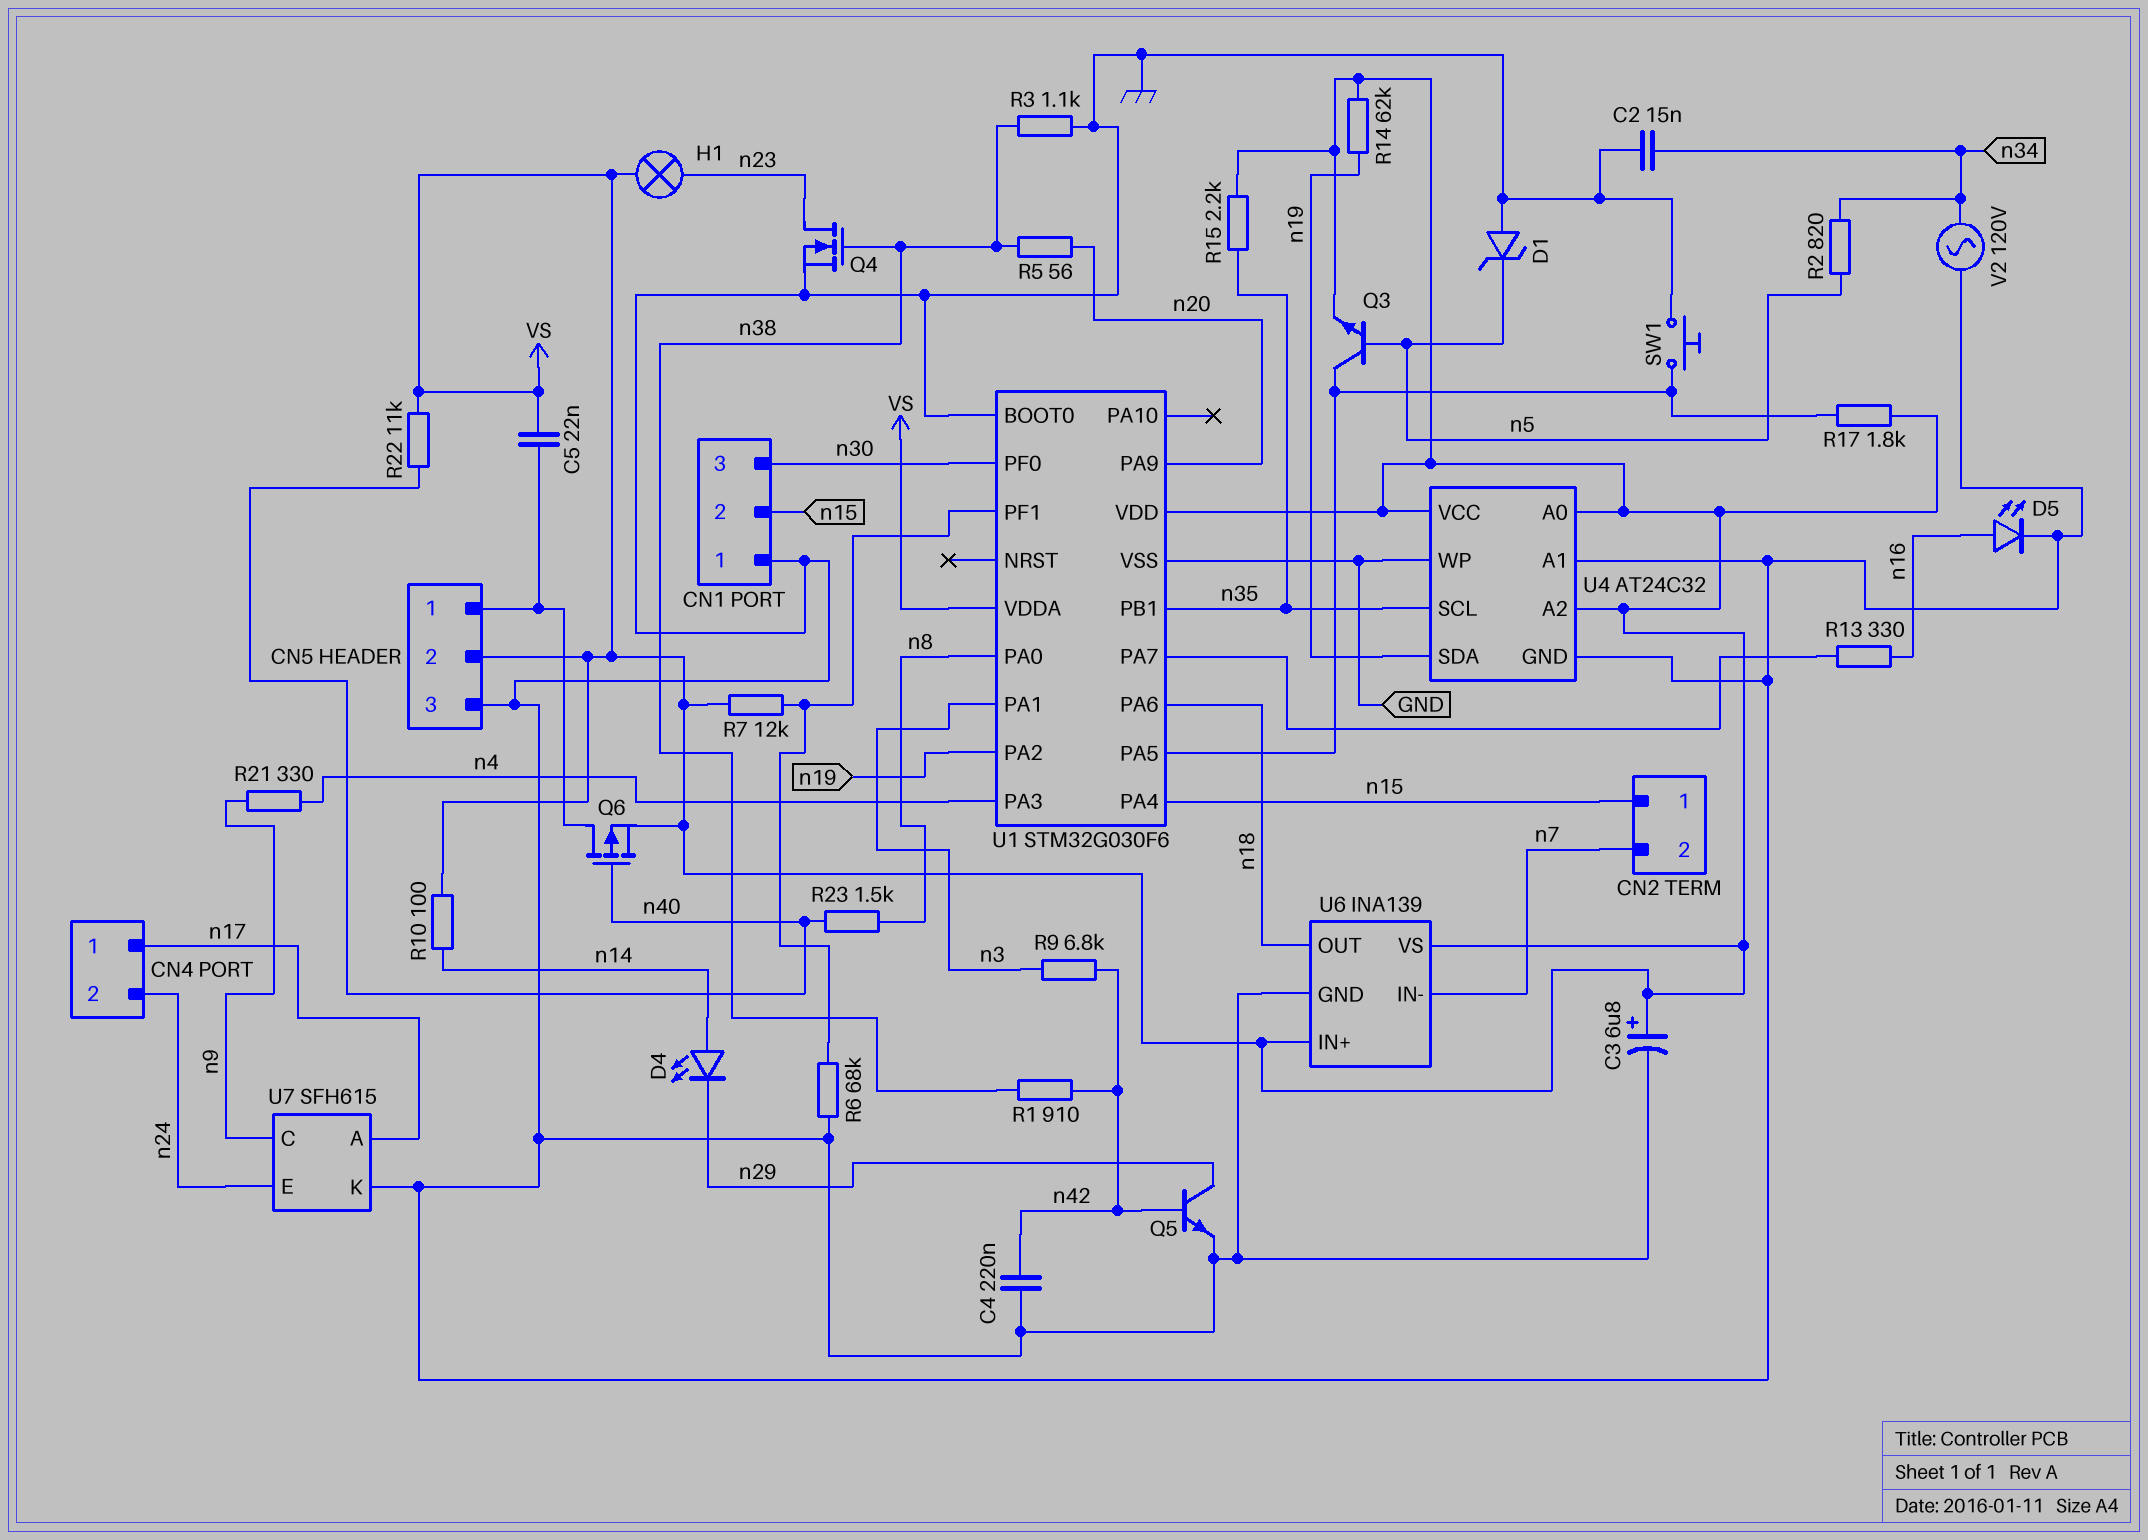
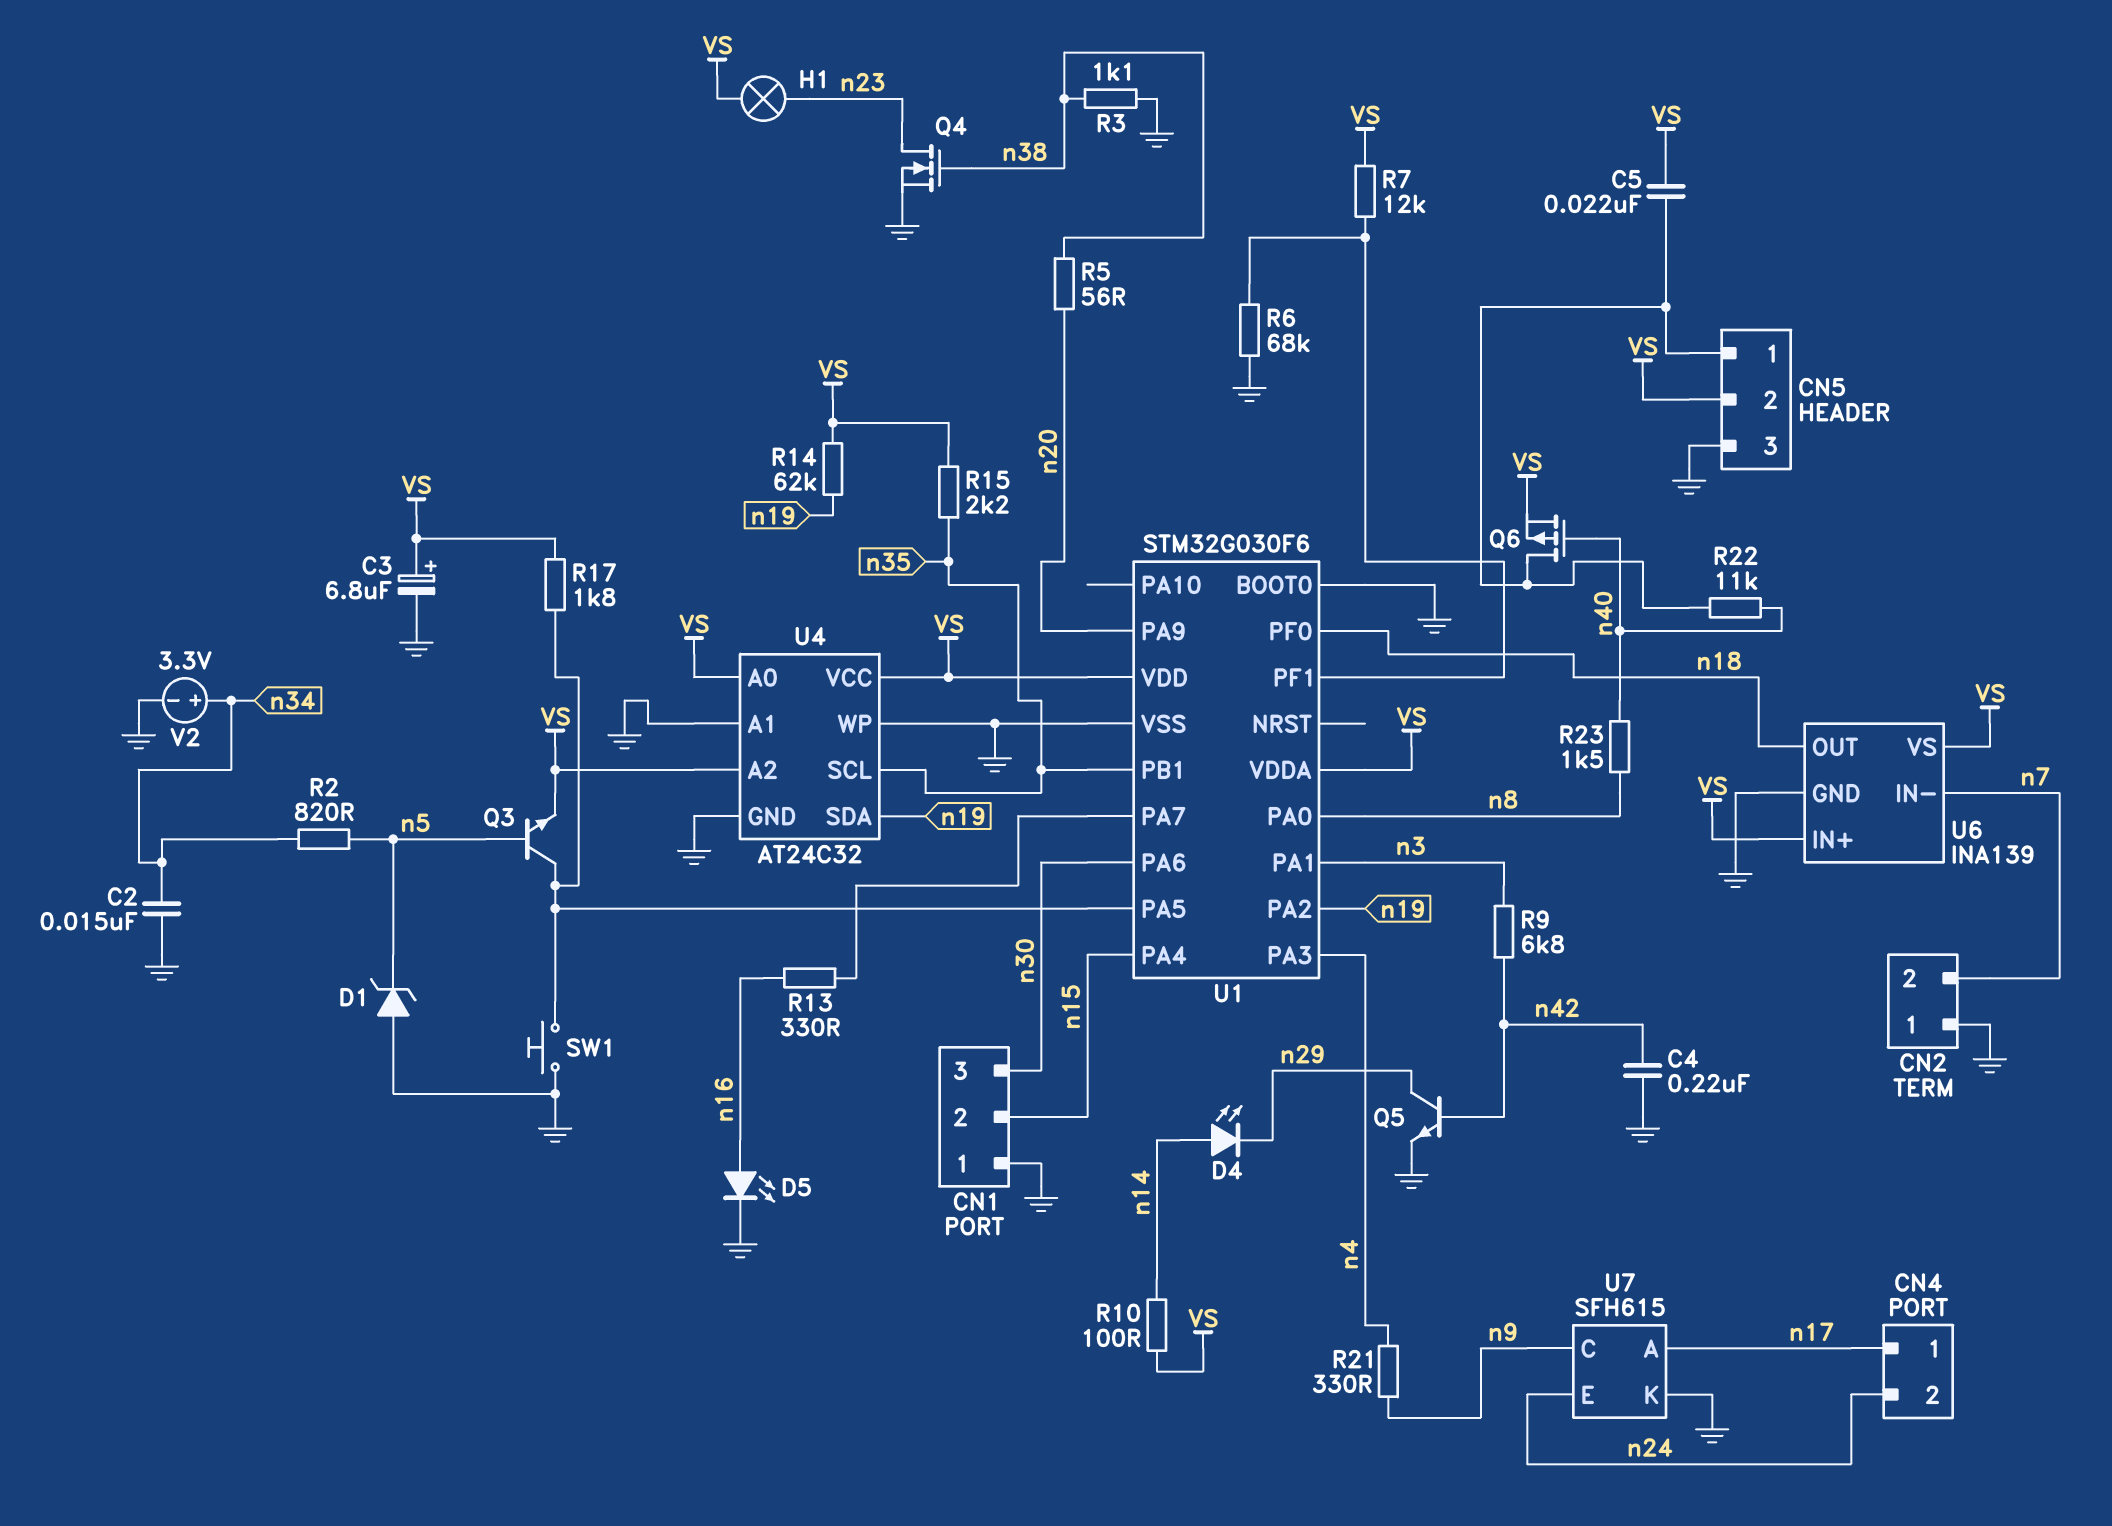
CN2 pin 1: n15 -> GND
R1: 910 (n38, n42) -> none
R22: 11k (VS, n40) -> 11k (CN5/1, n40)
U1 pin PA6: n18 -> n30
U1 pin PF0: n30 -> n18
V2: AC 120V (GND, n34) -> 3.3V (plus n34, minus GND)

